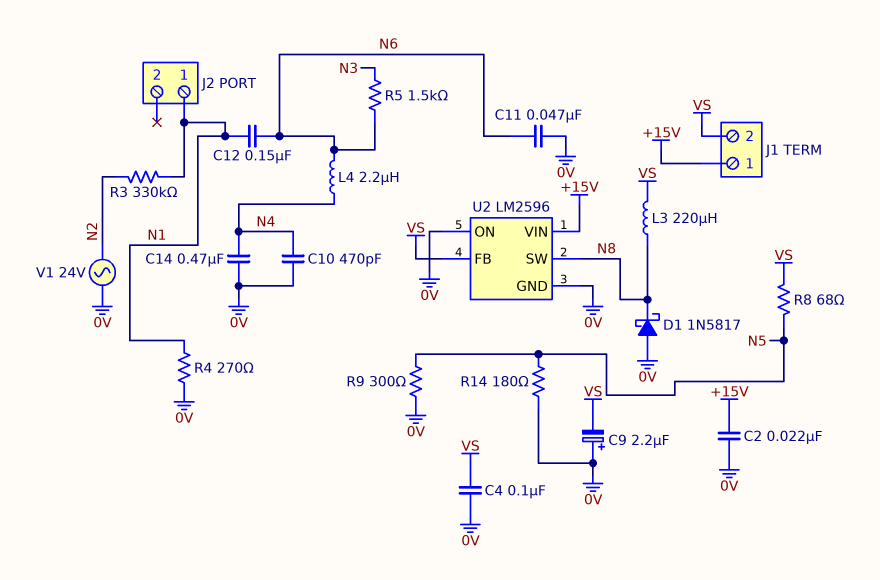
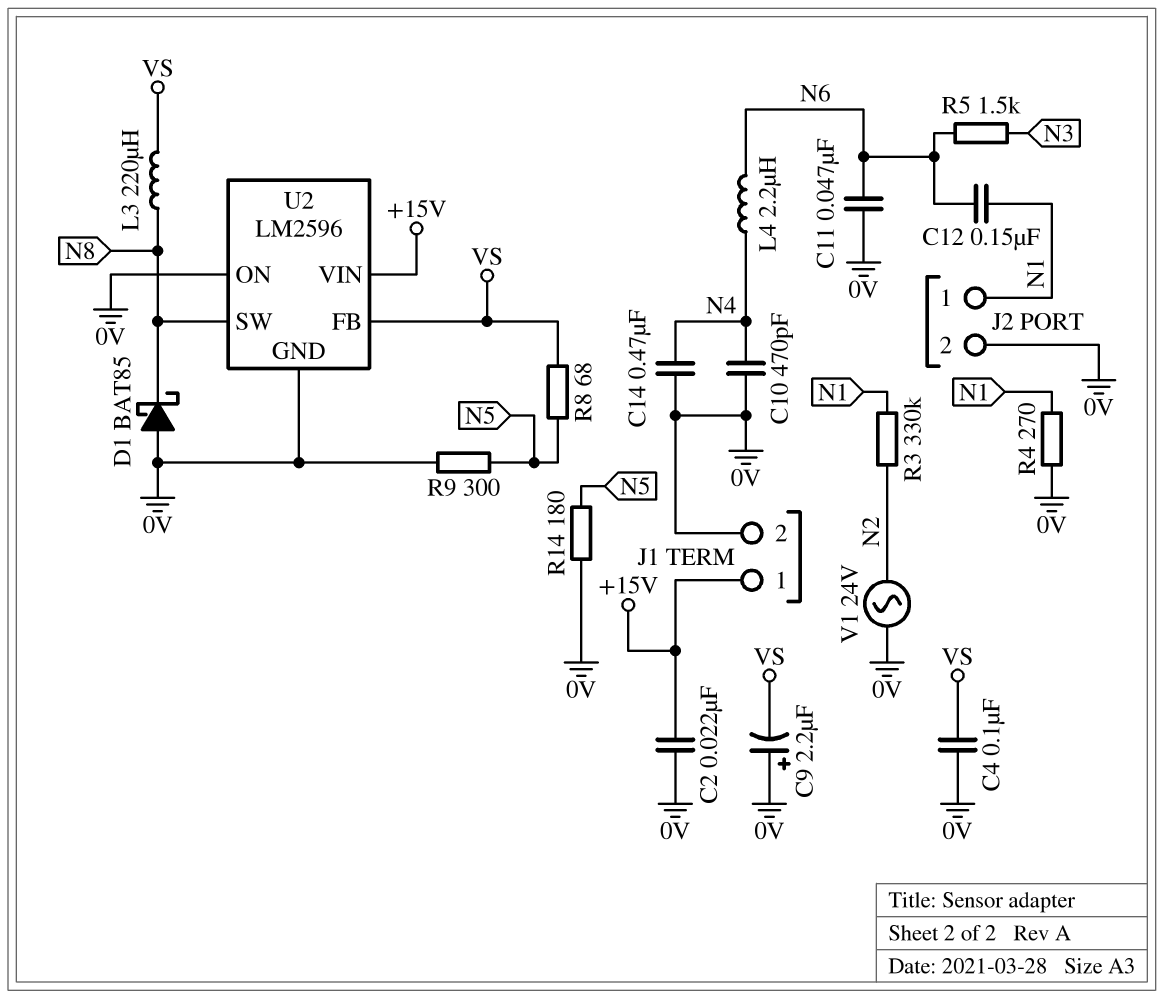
D1: schottky 1N5817 (A 0V, K N8) -> schottky BAT85 (A 0V, K N8)
J1 pin 2: VS -> 0V
J2 pin 2: none -> 0V

